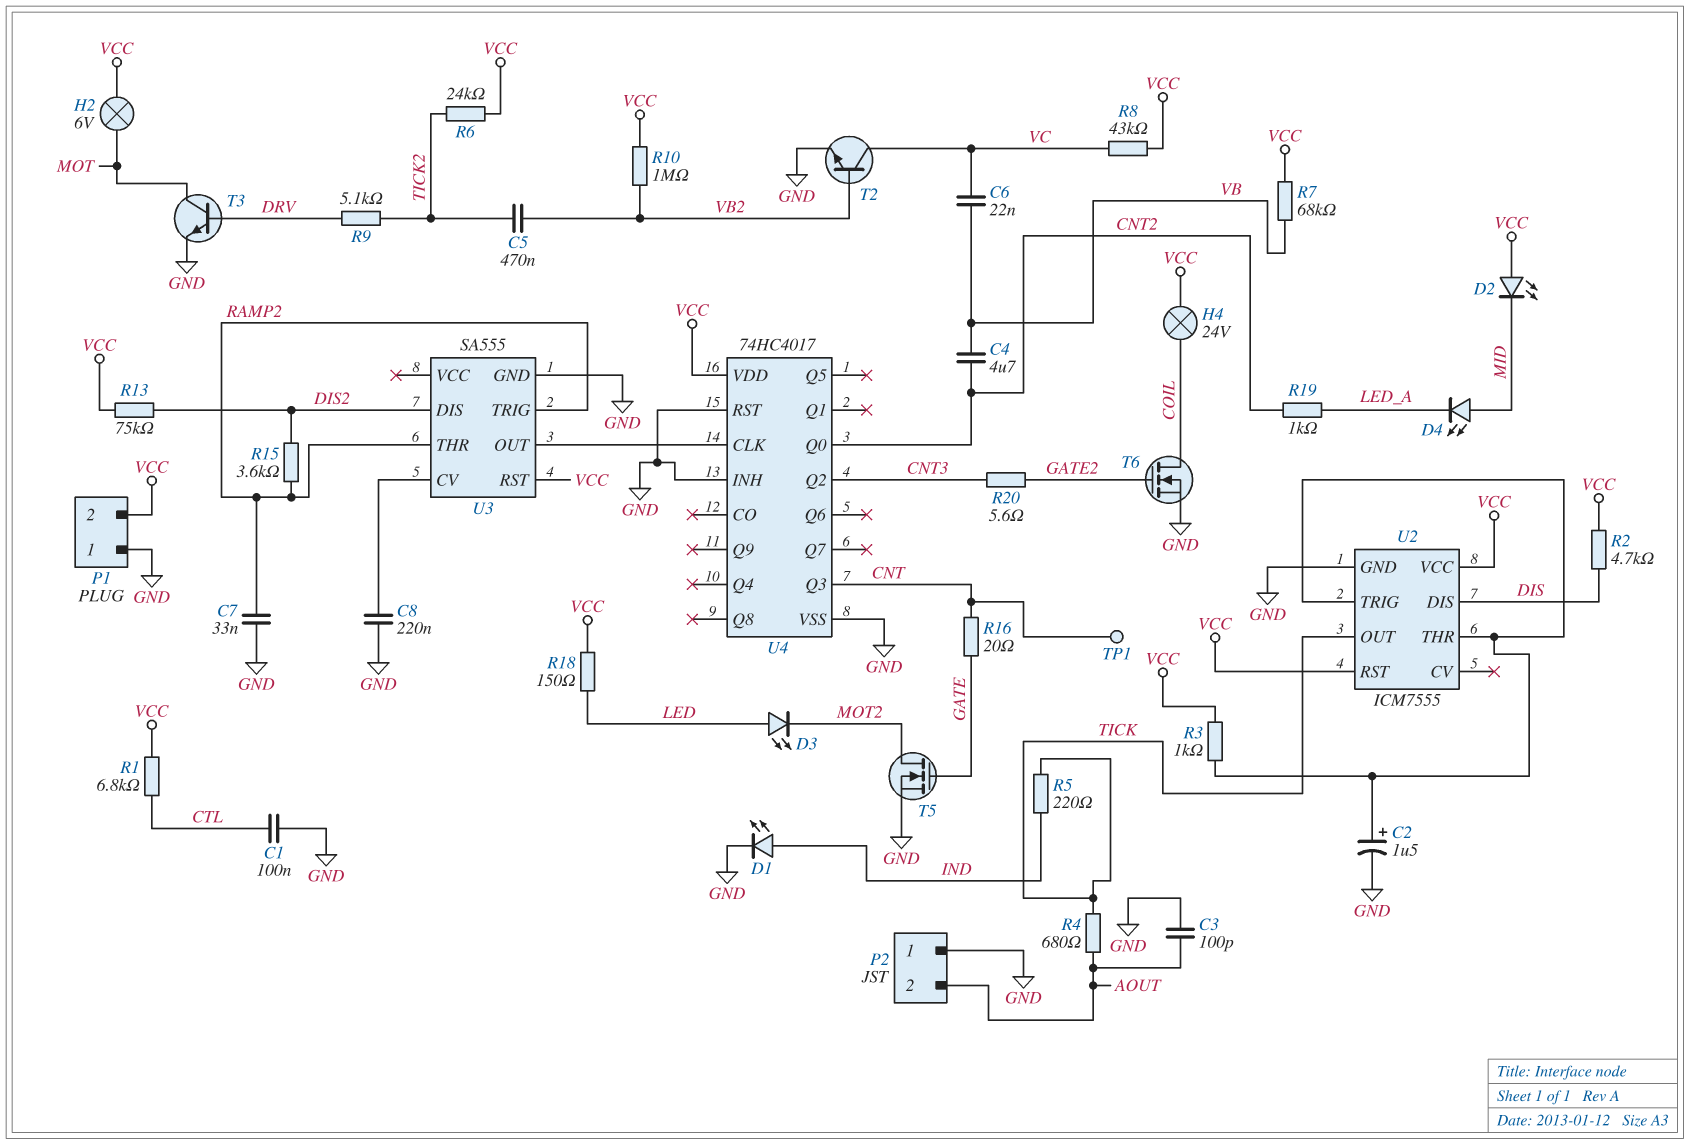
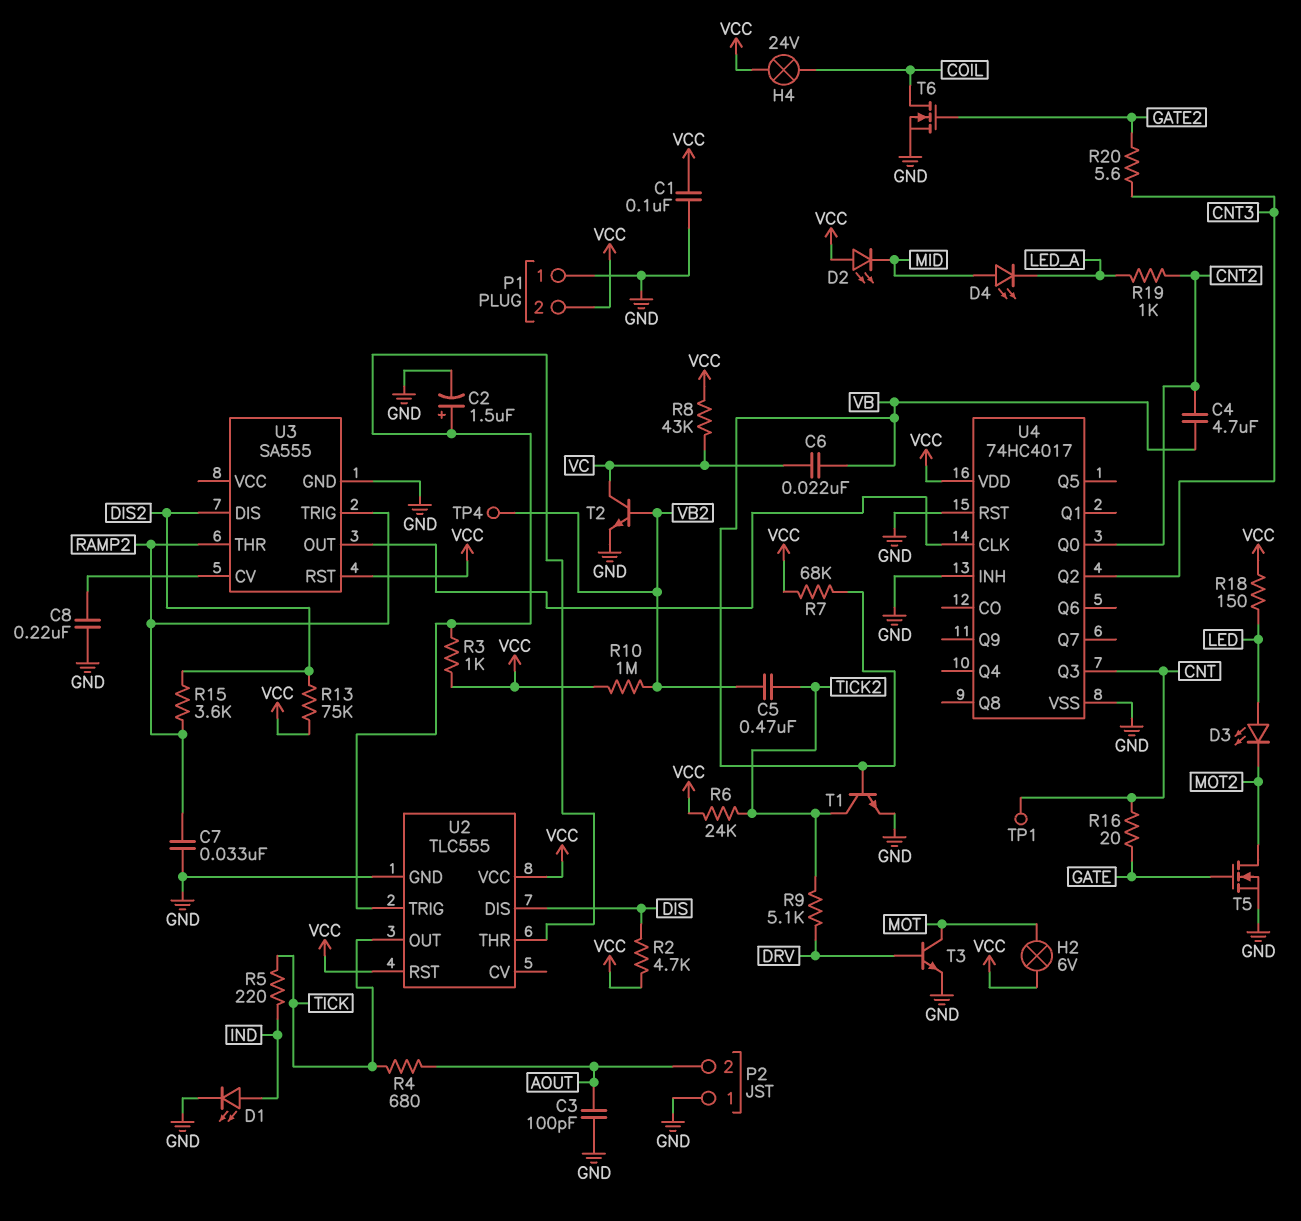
C1: 100nF (CTL, GND) -> 100nF (GND, VCC)
R1: 6.8k (CTL, VCC) -> none
T1: none -> NPN (B VB, C TICK2, E GND)
TP4: none -> test point (VB2)
U2: ICM7555 -> TLC555

